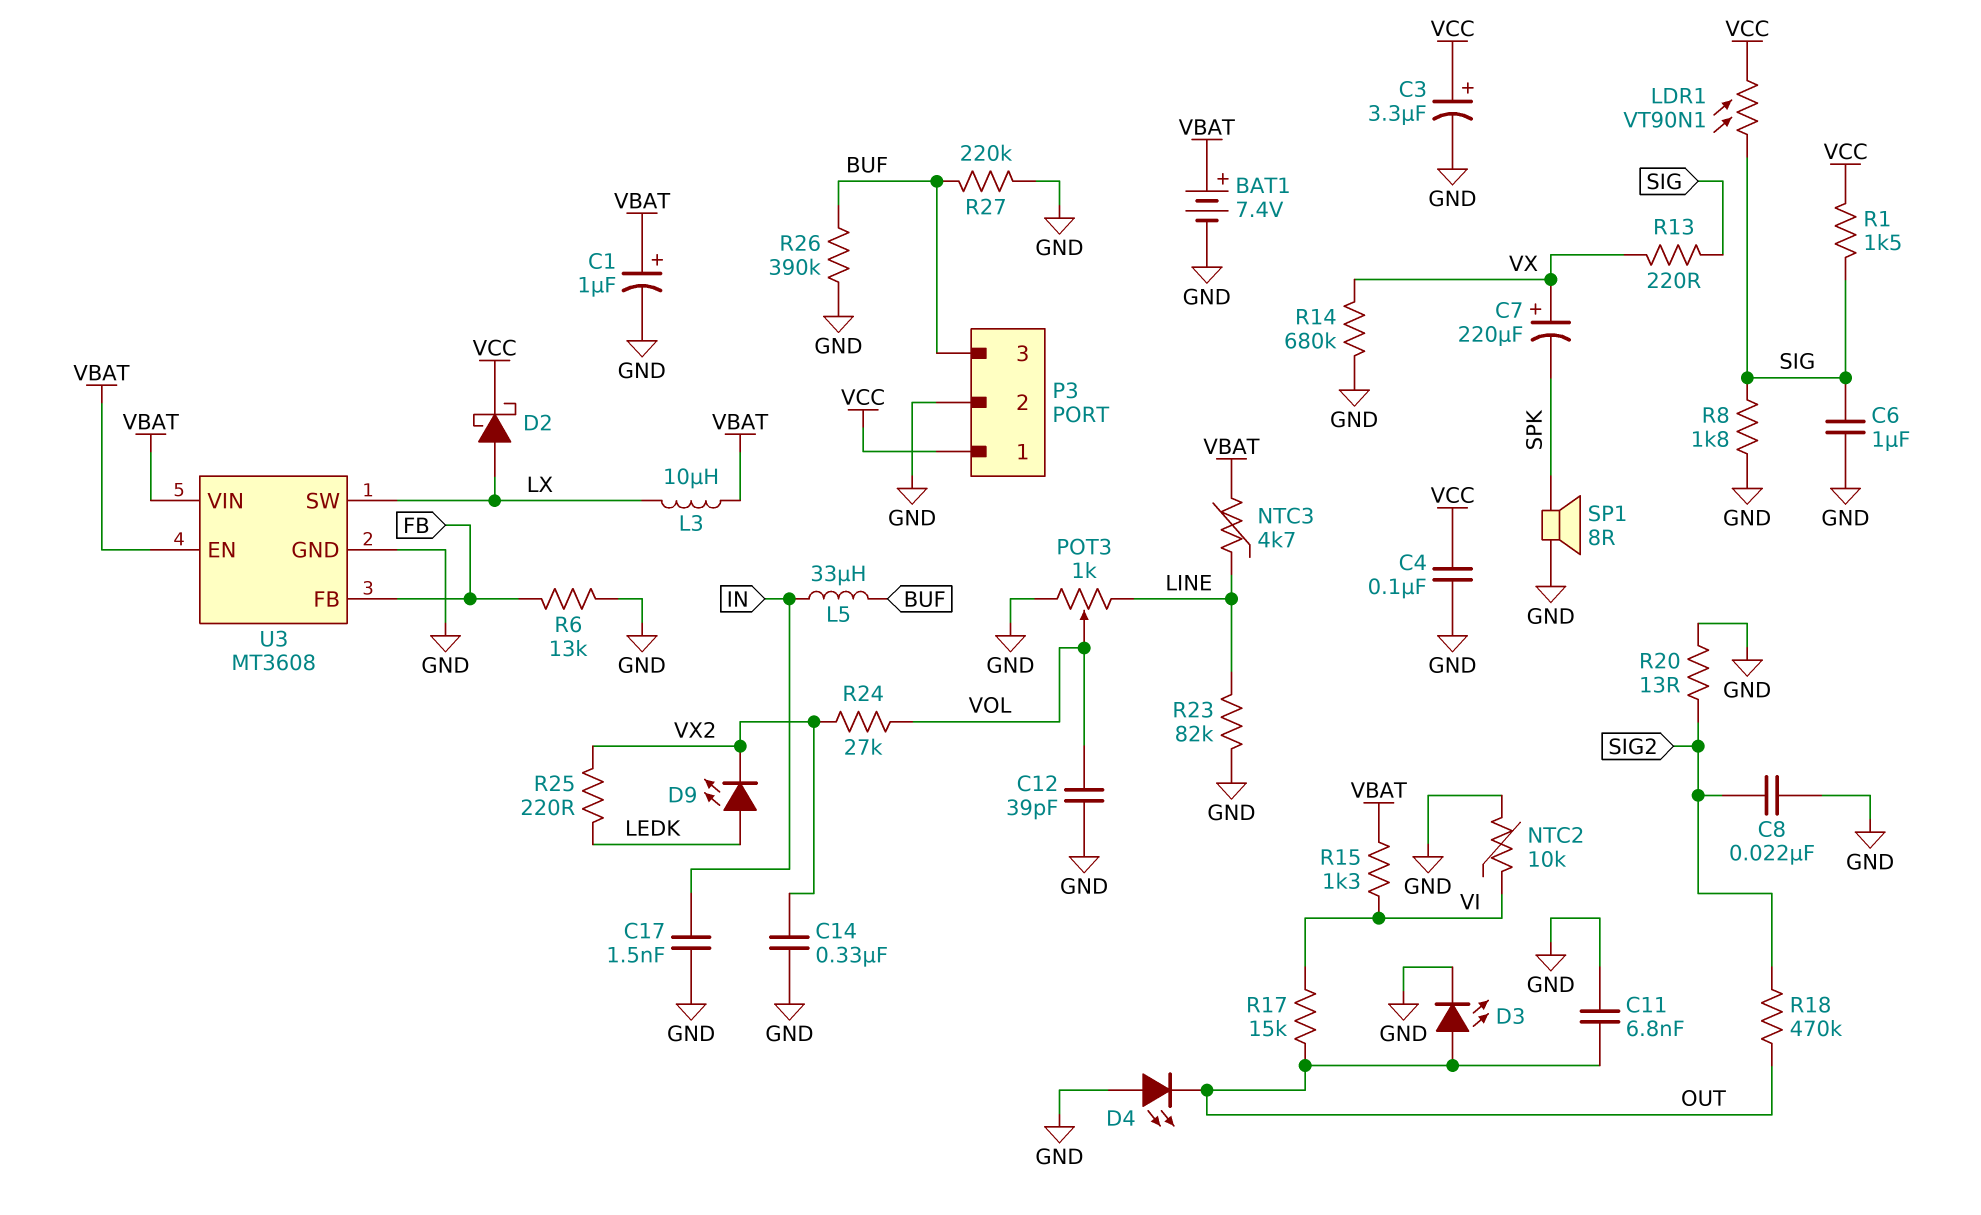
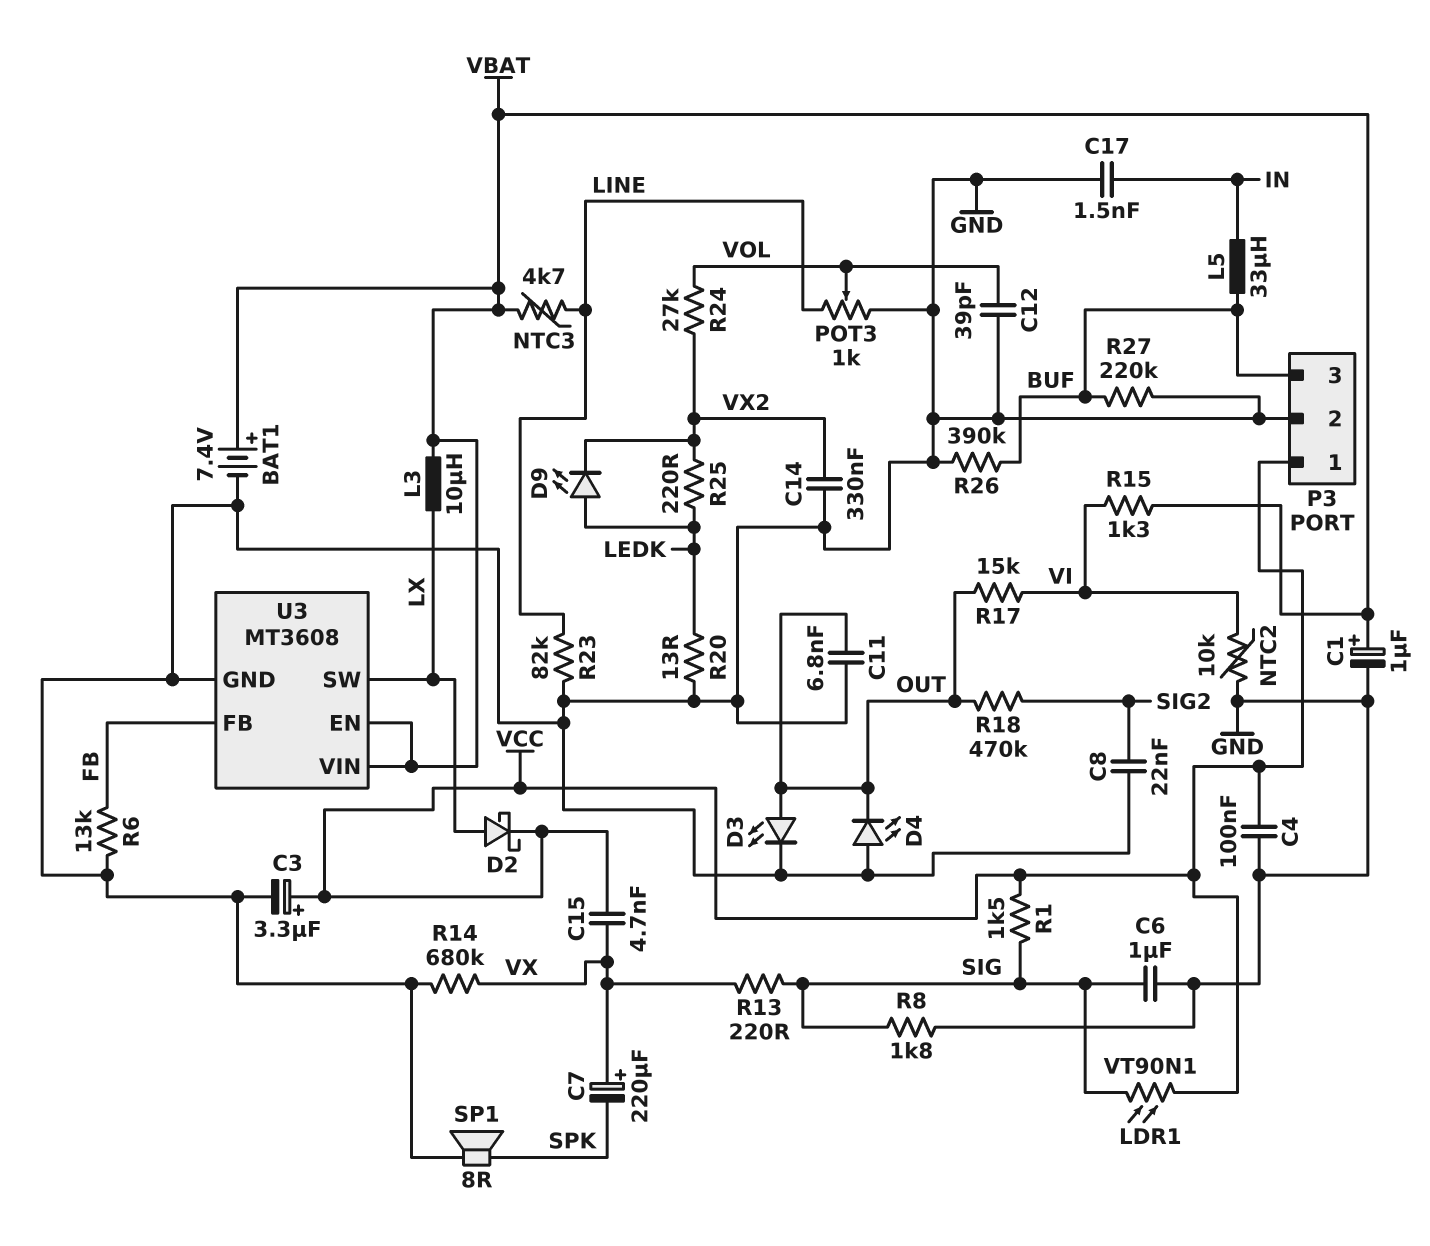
C15: none -> 4.7nF (VCC, VX)
R20: 13 (GND, SIG2) -> 13 (GND, LEDK)

